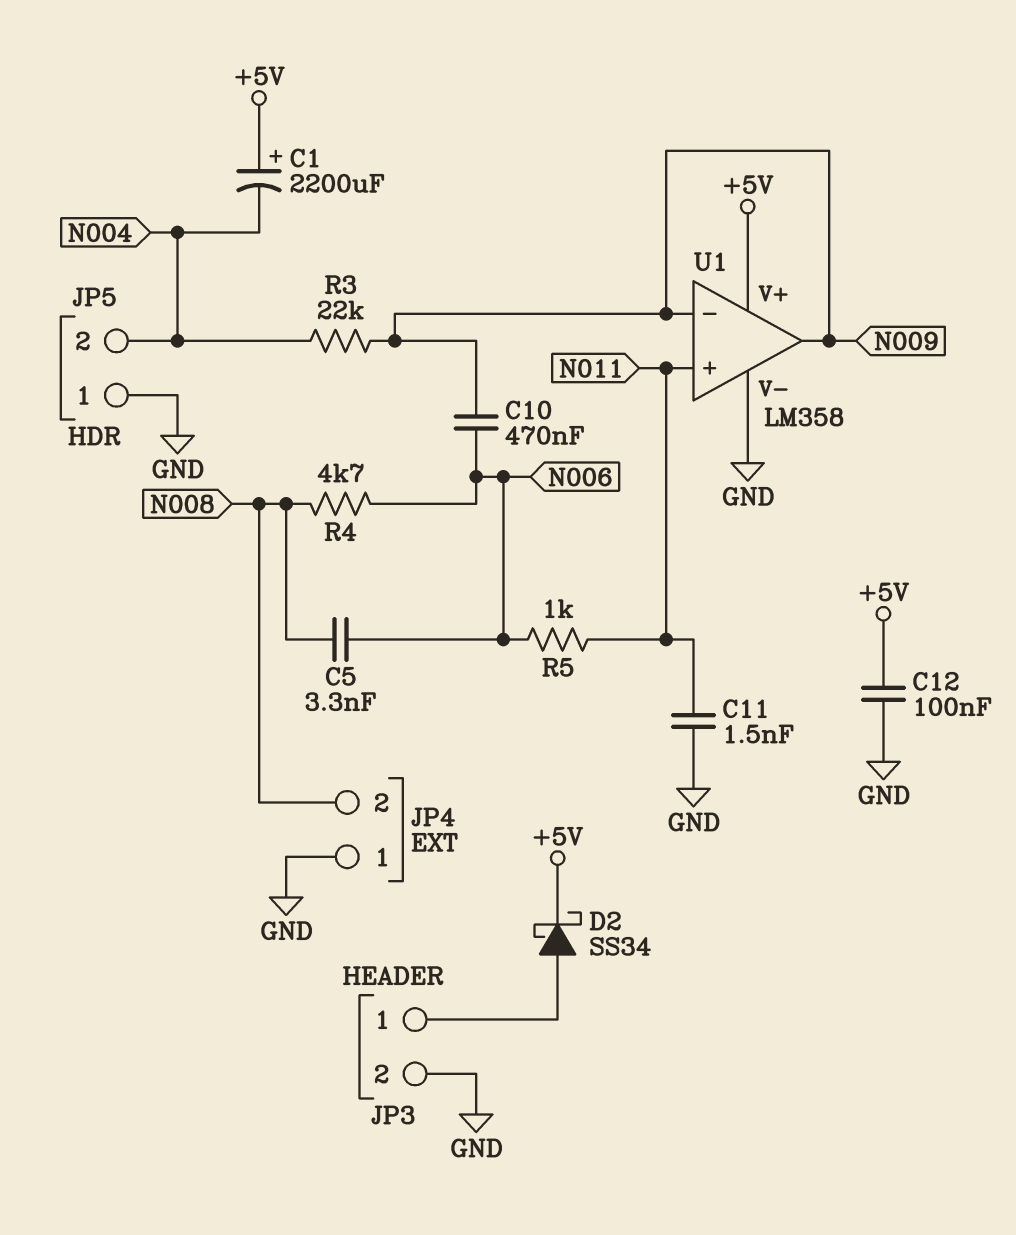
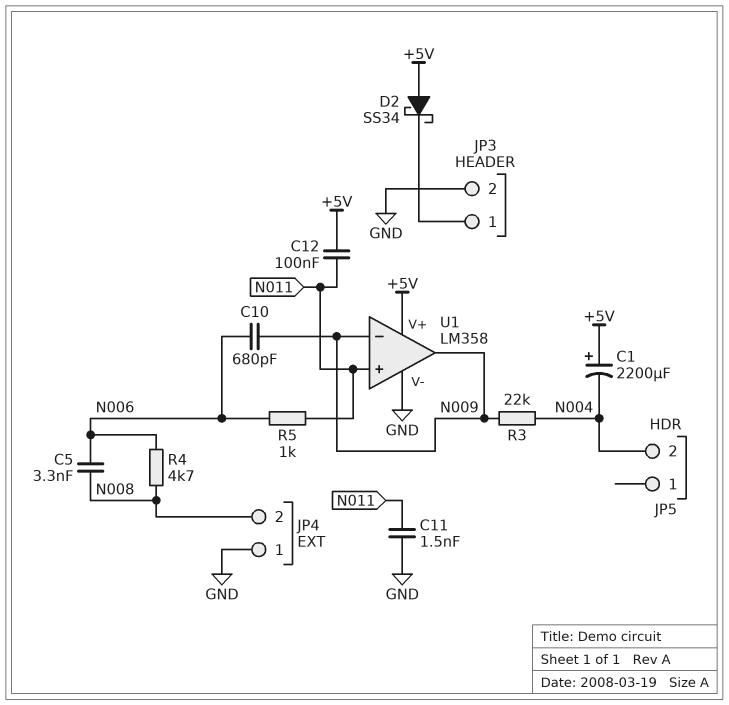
C10: 470nF (N006, N009) -> 680pF (N006, N009)
C12: 100nF (+5V, GND) -> 100nF (+5V, N011)
D2: schottky SS34 (A JP3/1, K +5V) -> schottky SS34 (A +5V, K JP3/1)
JP5 pin 1: GND -> none

